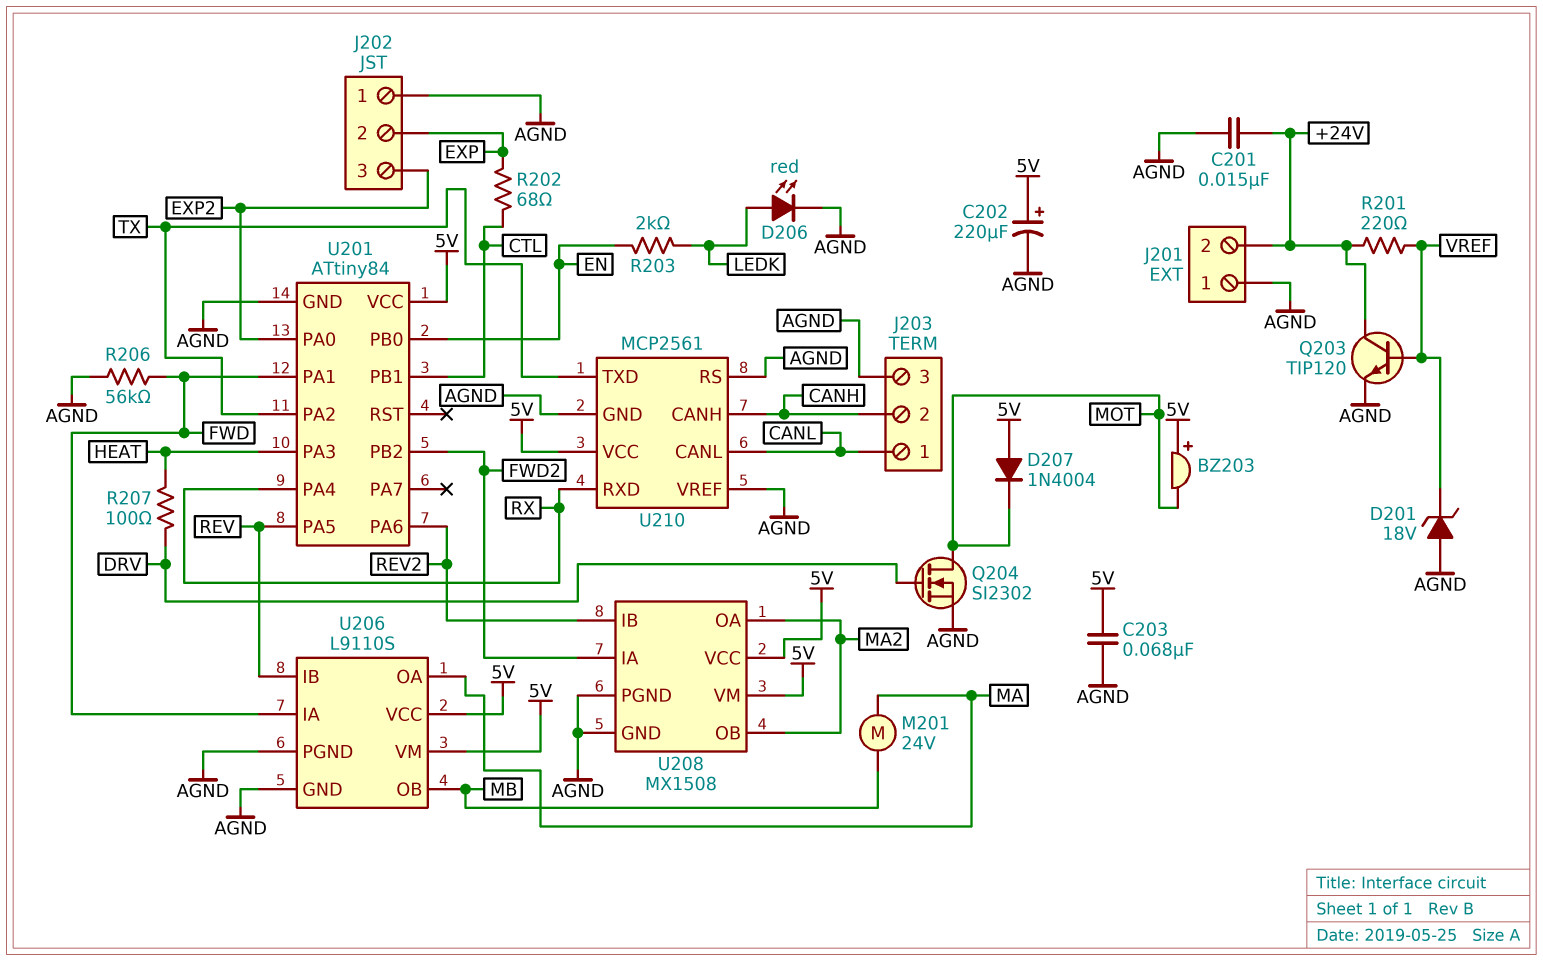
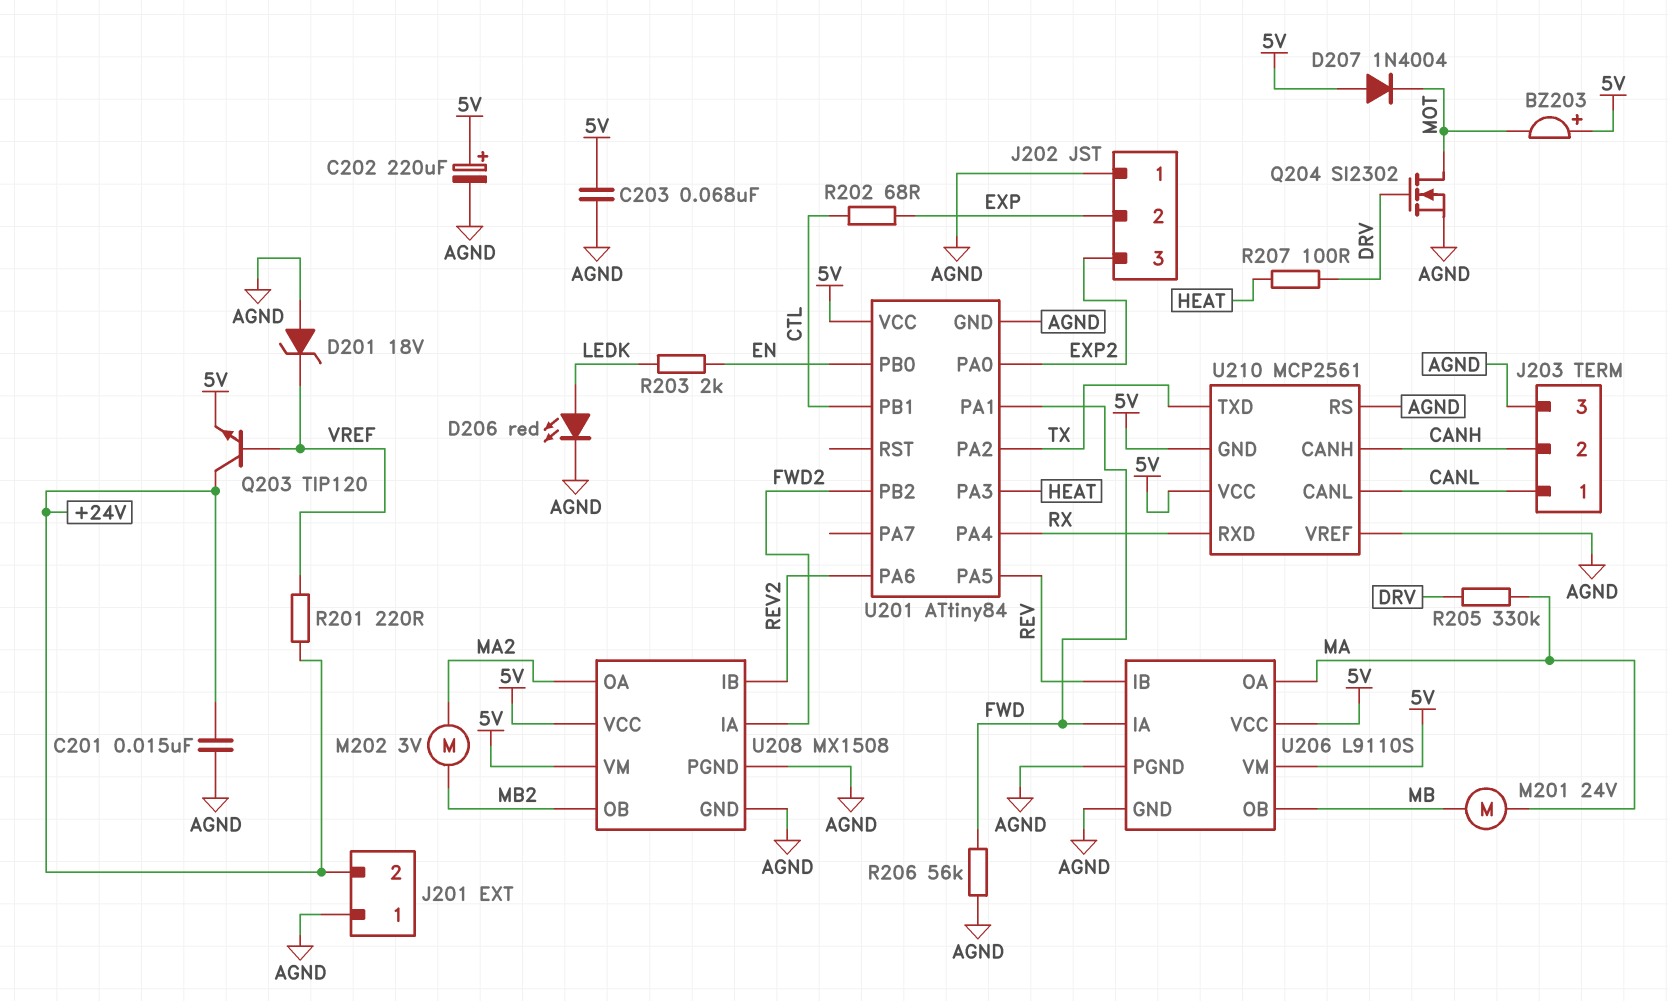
M202: none -> motor 3V (MA2, MB2)
Q203: NPN TIP120 (B VREF, C +24V, E AGND) -> NPN TIP120 (B VREF, C +24V, E 5V)
R205: none -> 330k (DRV, MA)
U208 pin OB: MA2 -> MB2
U210 pin GND: AGND -> 5V

